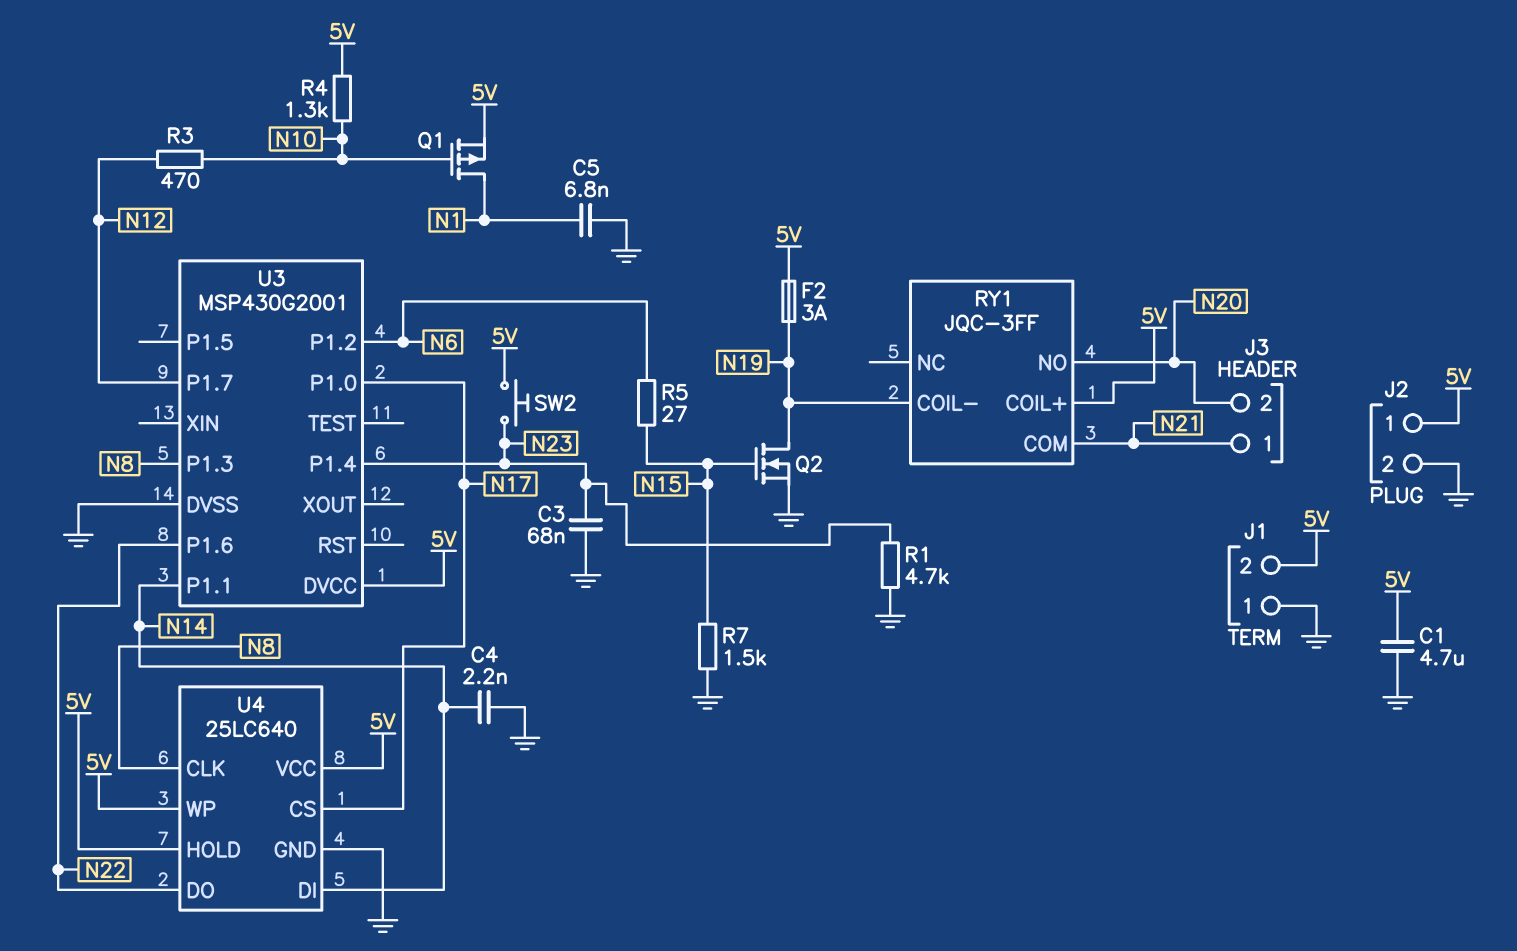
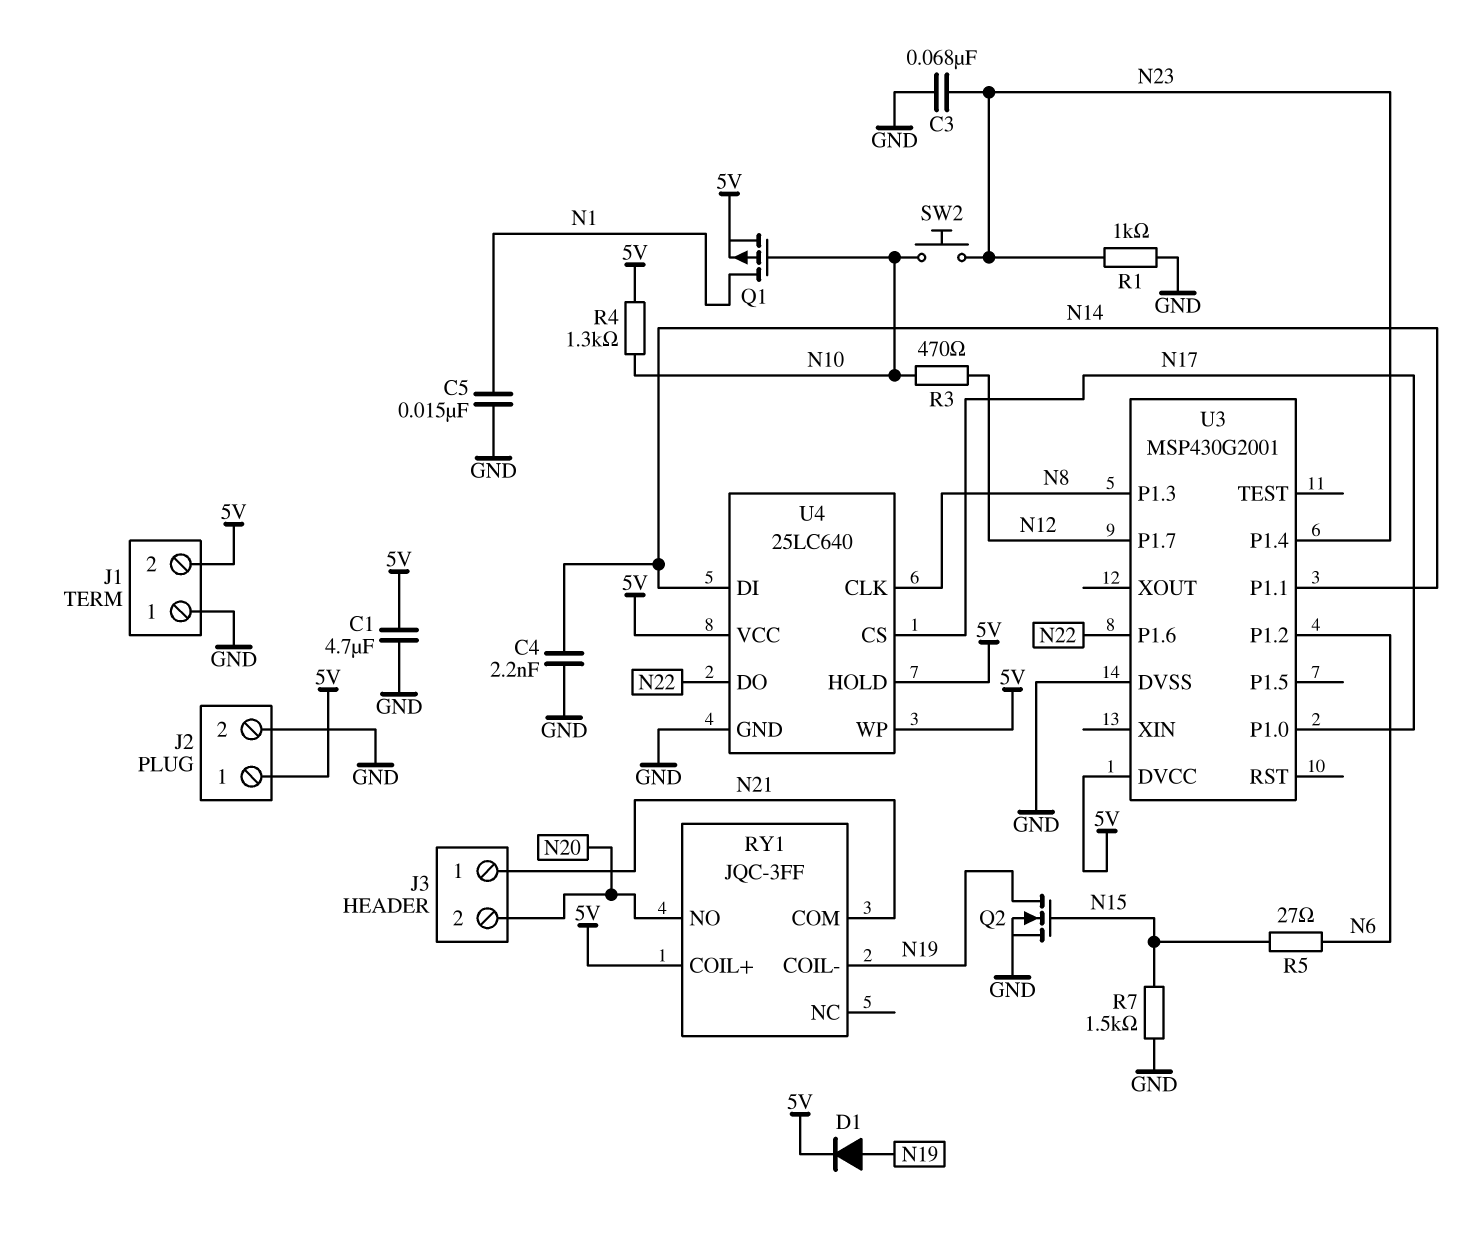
C5: 6.8nF (GND, N1) -> 15nF (GND, N1)
D1: none -> diode (A N19, K 5V)
F2: 3A (5V, N19) -> none
R1: 4.7k (GND, N23) -> 1k (GND, N23)
SW2: button (5V, N23) -> button (N10, N23)

